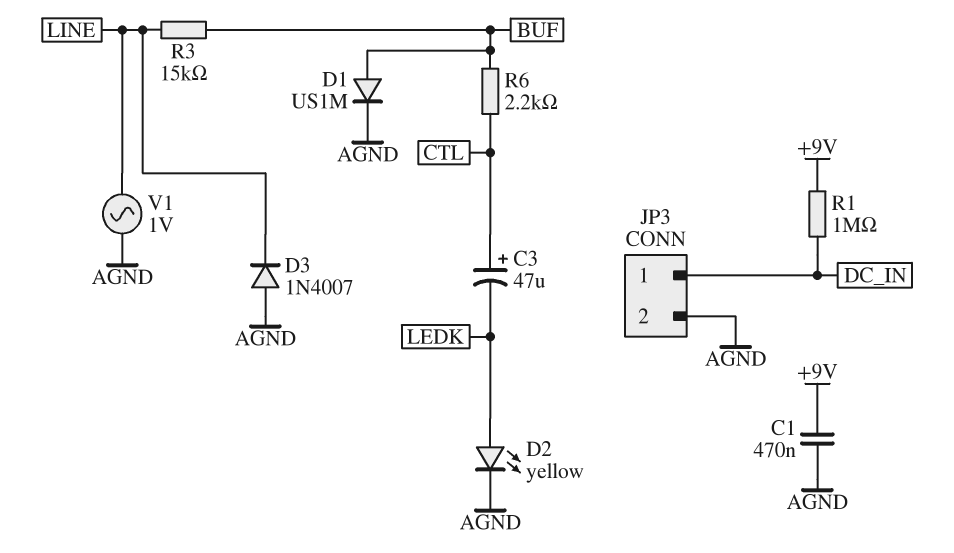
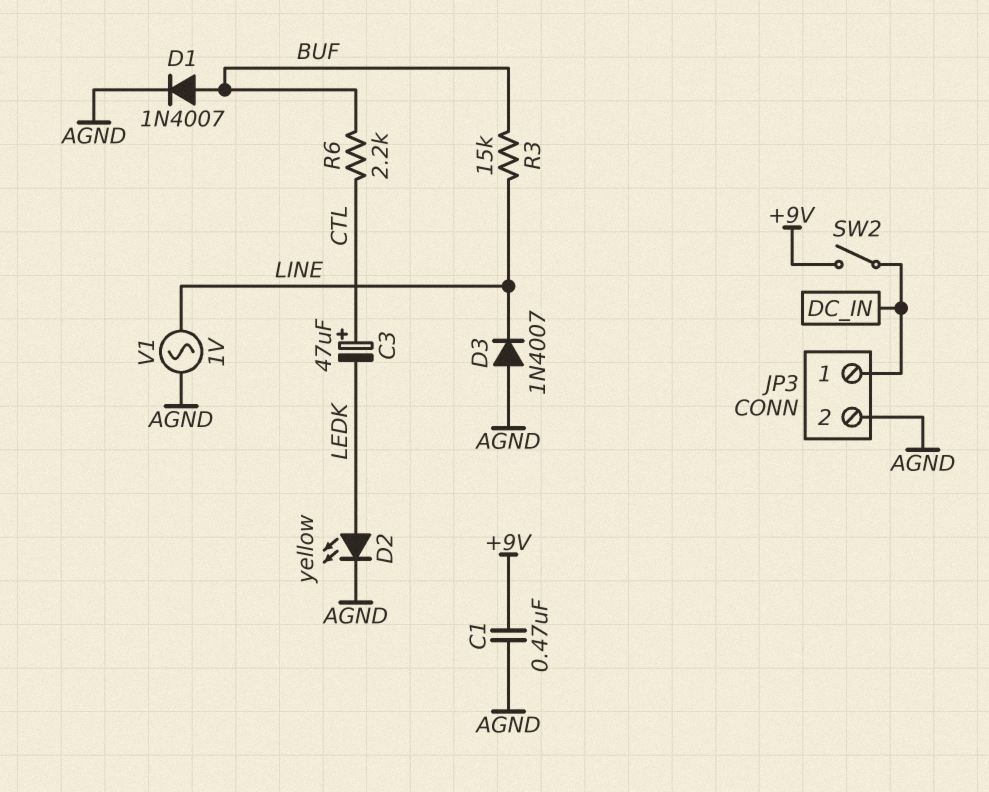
D1: diode US1M (A BUF, K AGND) -> diode 1N4007 (A BUF, K AGND)
R1: 1M (+9V, DC_IN) -> none
SW2: none -> switch (+9V, DC_IN)

